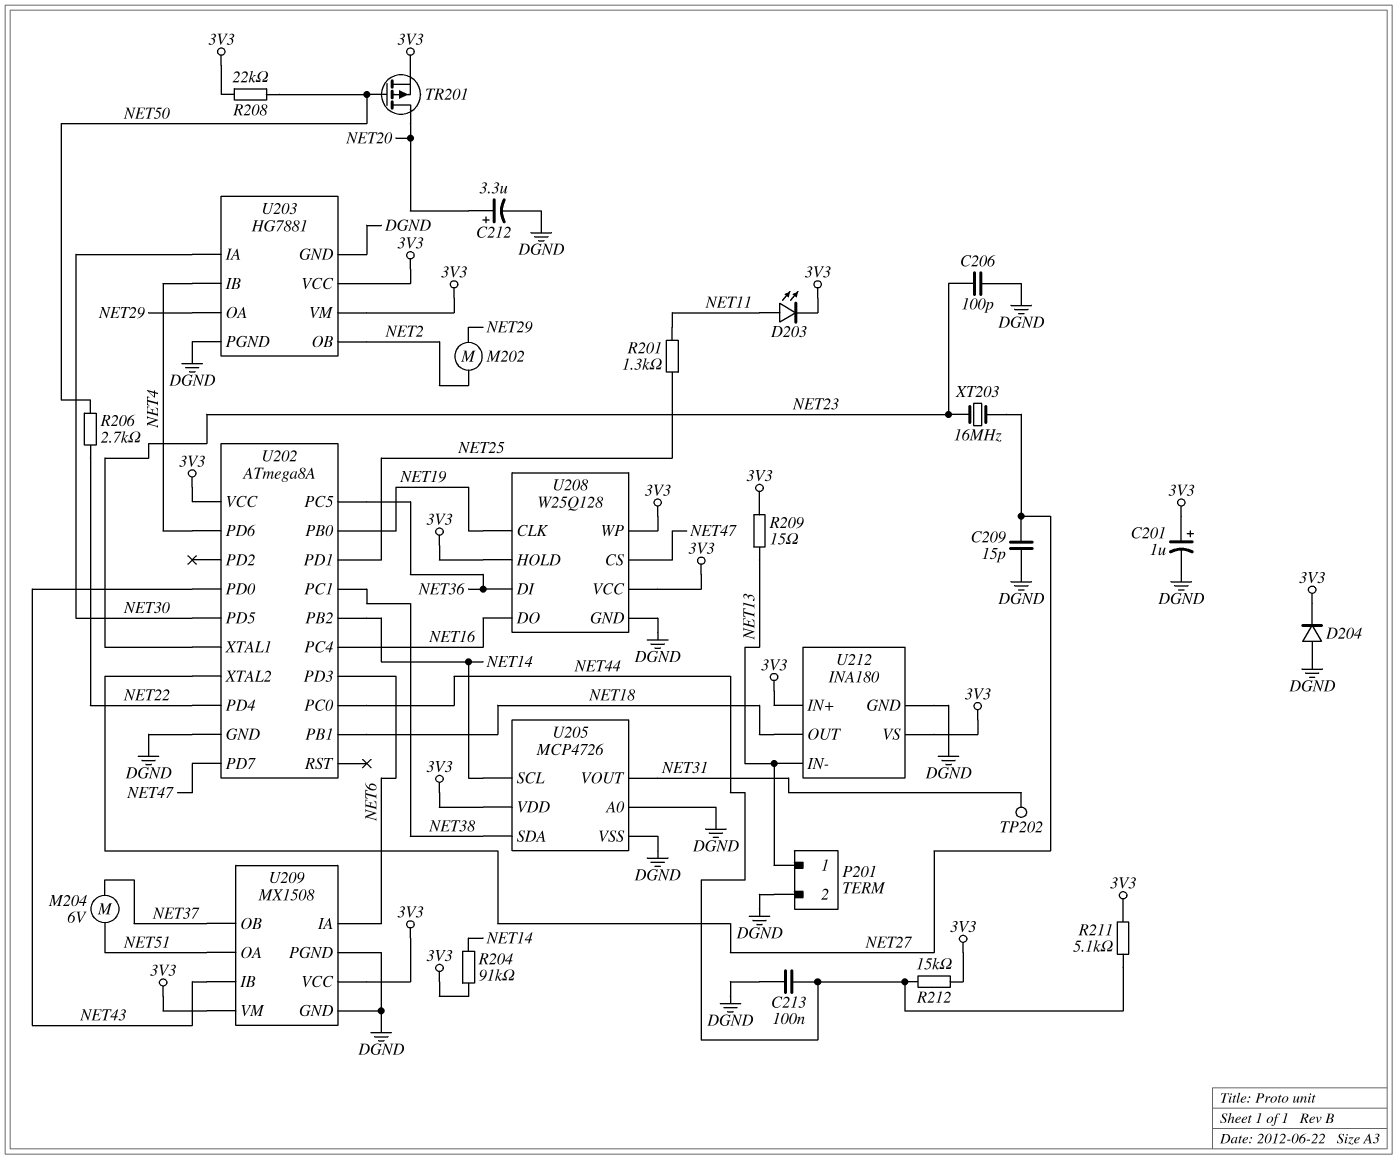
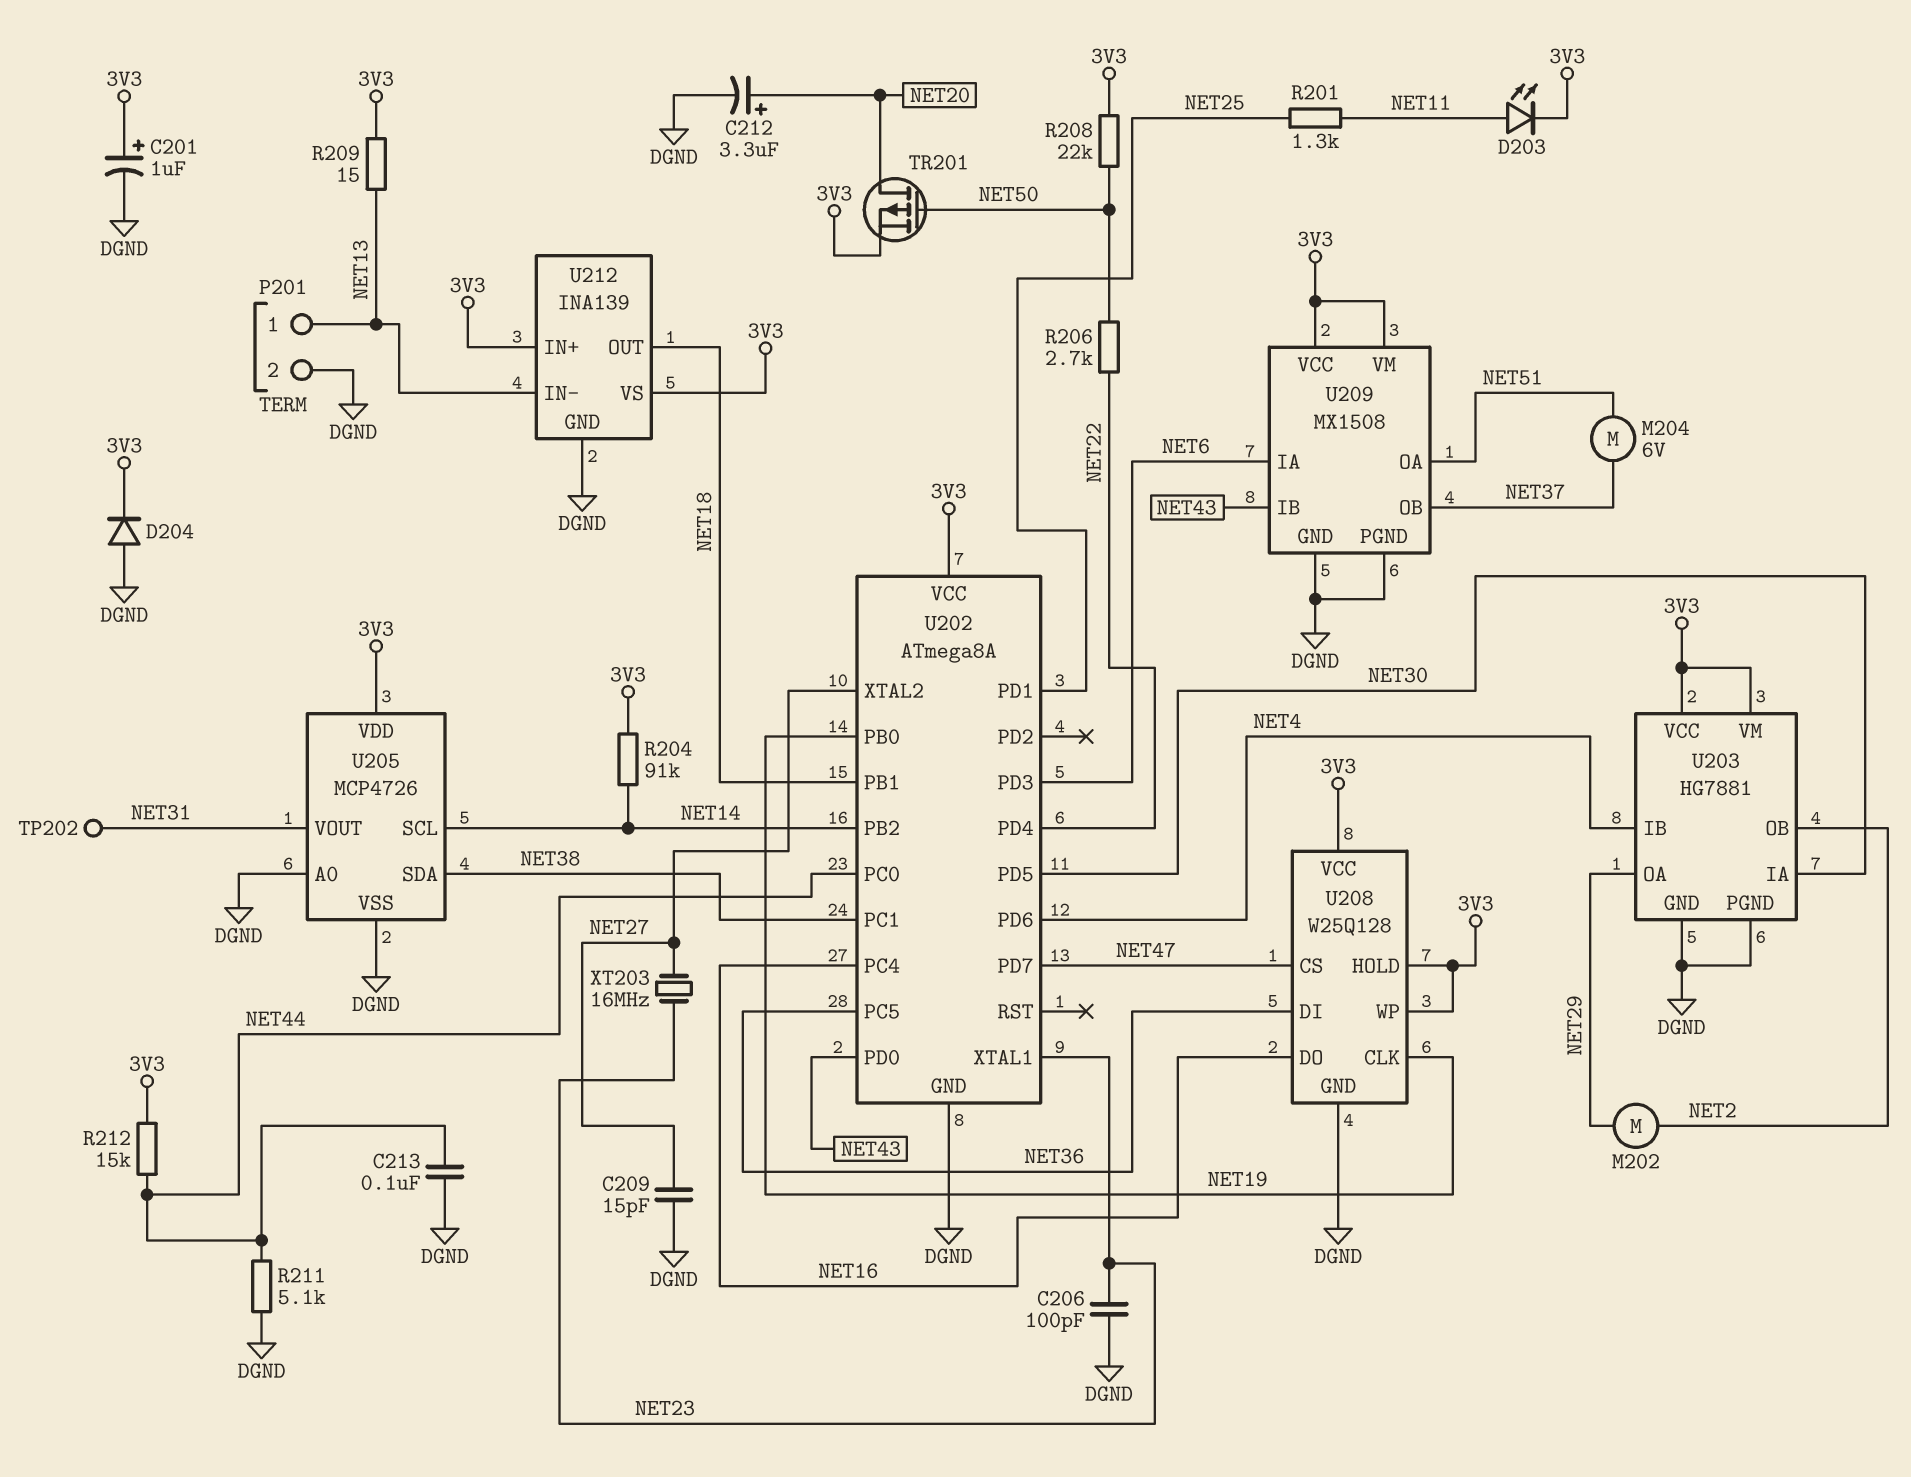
R211: 5.1k (3V3, NET44) -> 5.1k (DGND, NET44)
U212: INA180 -> INA139

